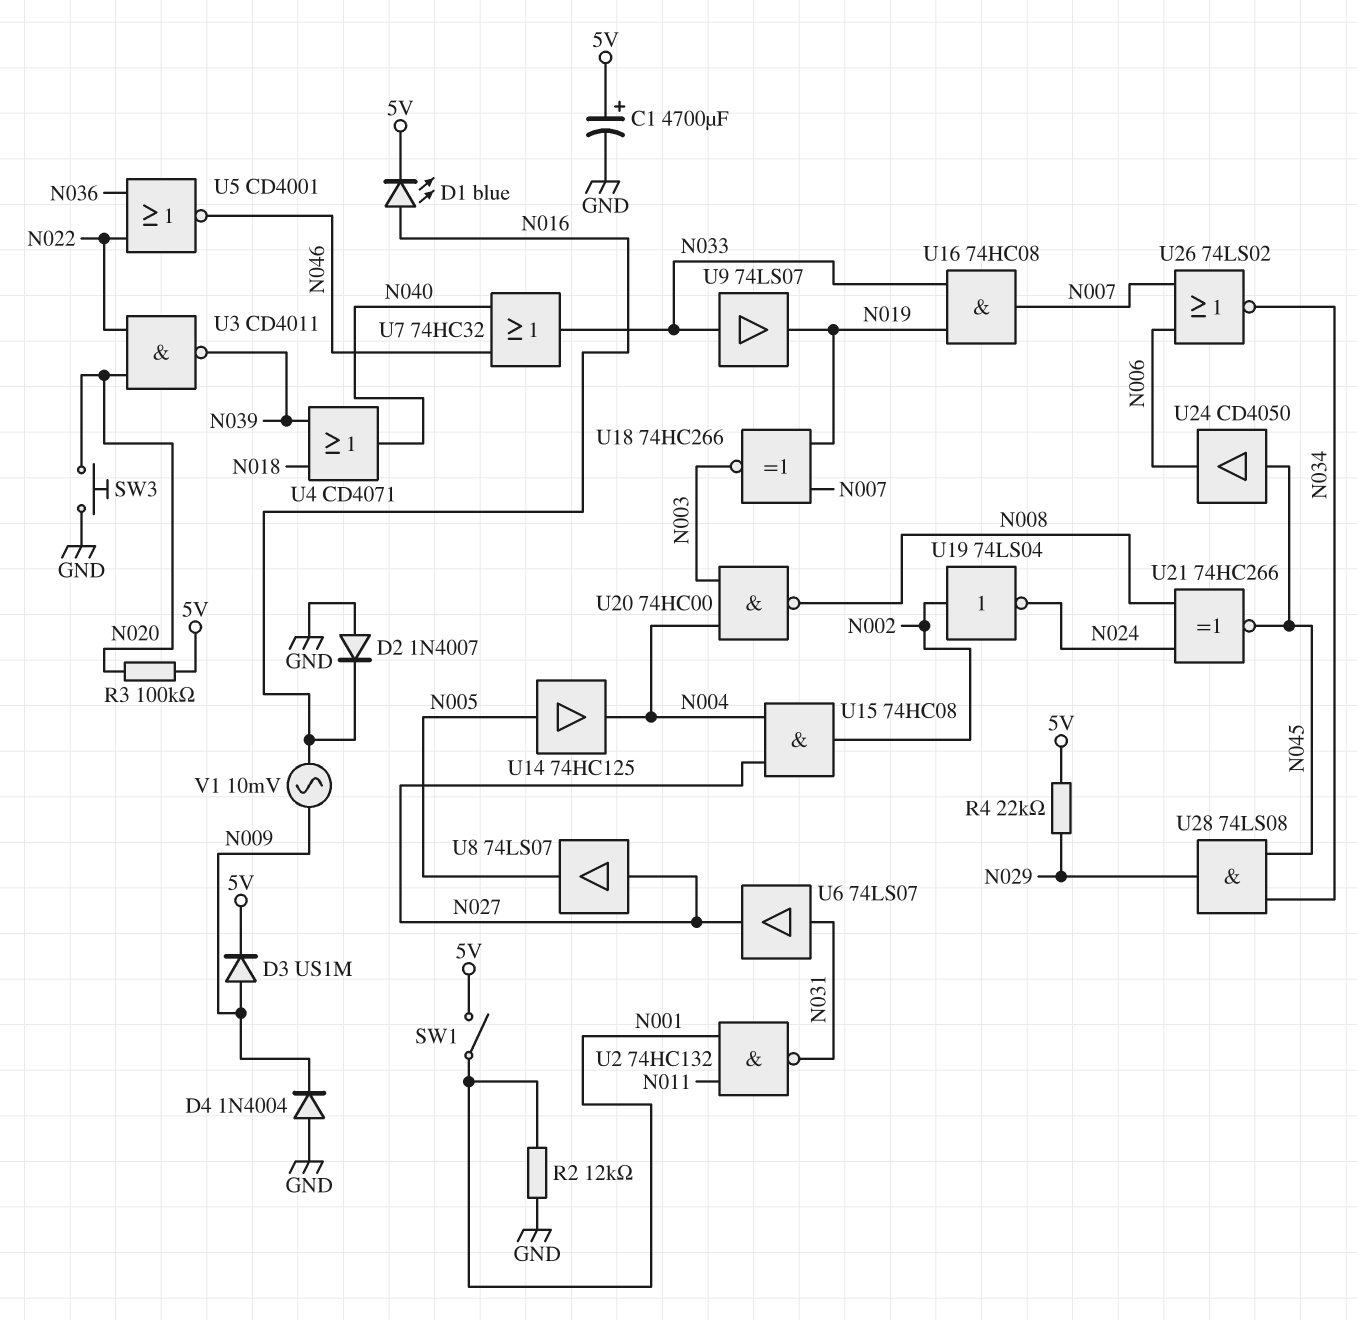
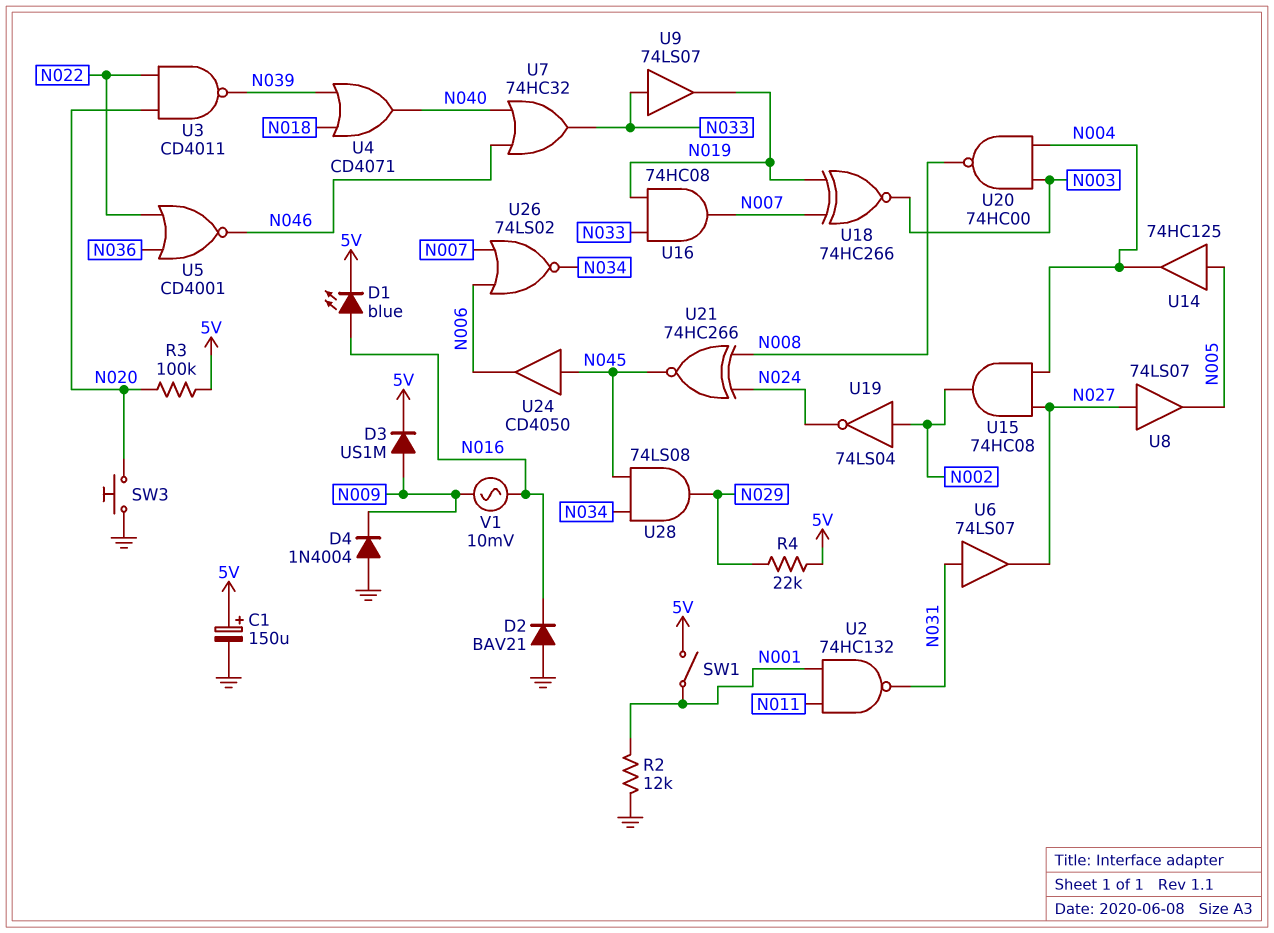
C1: 4700uF (plus 5V, minus GND) -> 150uF (plus 5V, minus GND)
D2: diode 1N4007 (A GND, K N016) -> diode BAV21 (A GND, K N016)

